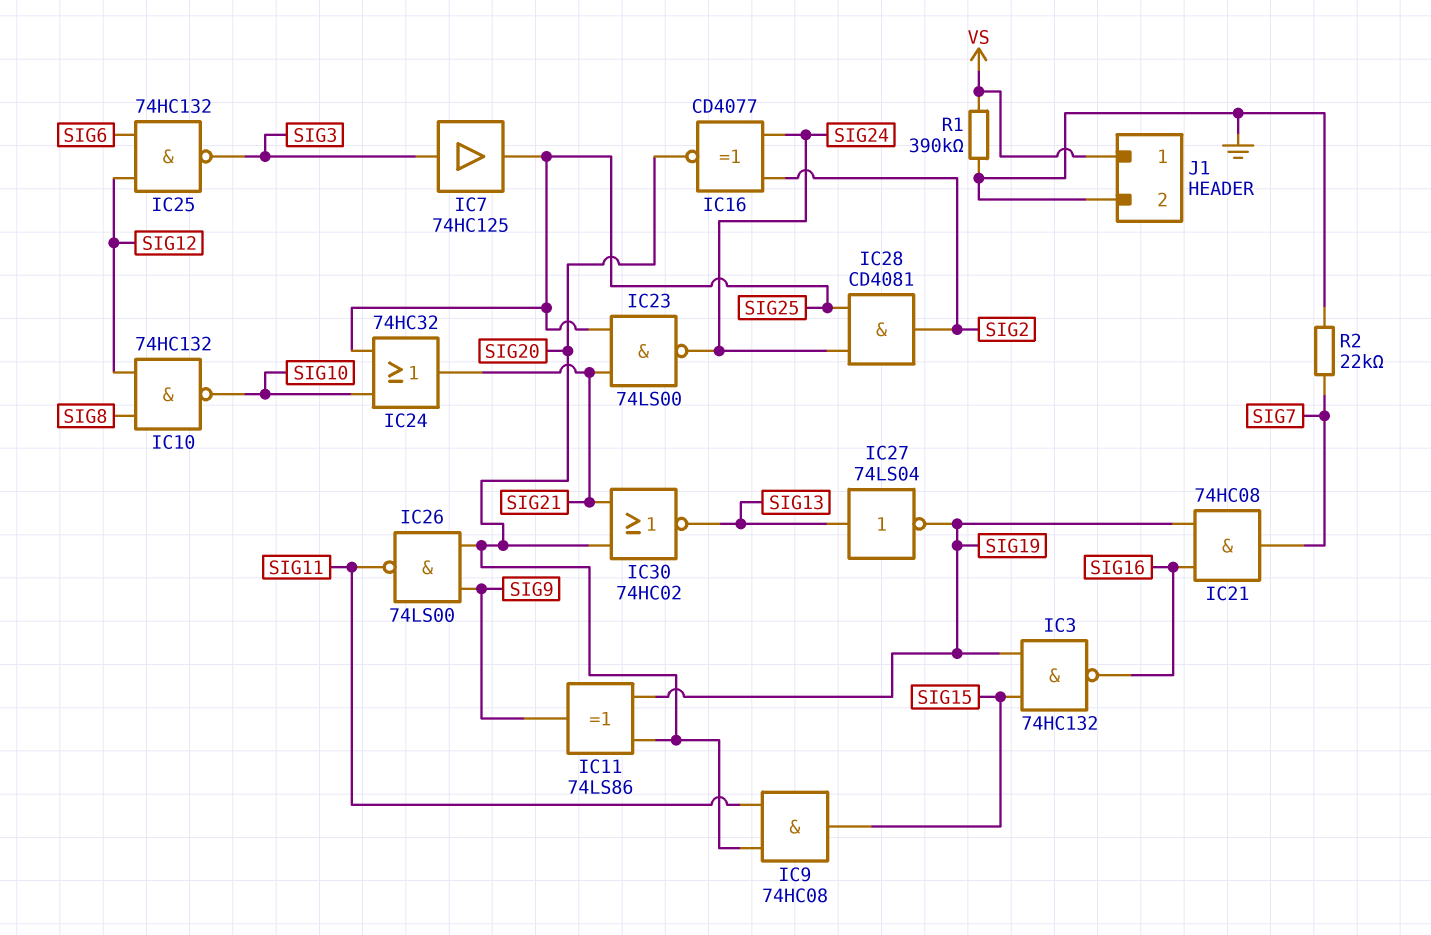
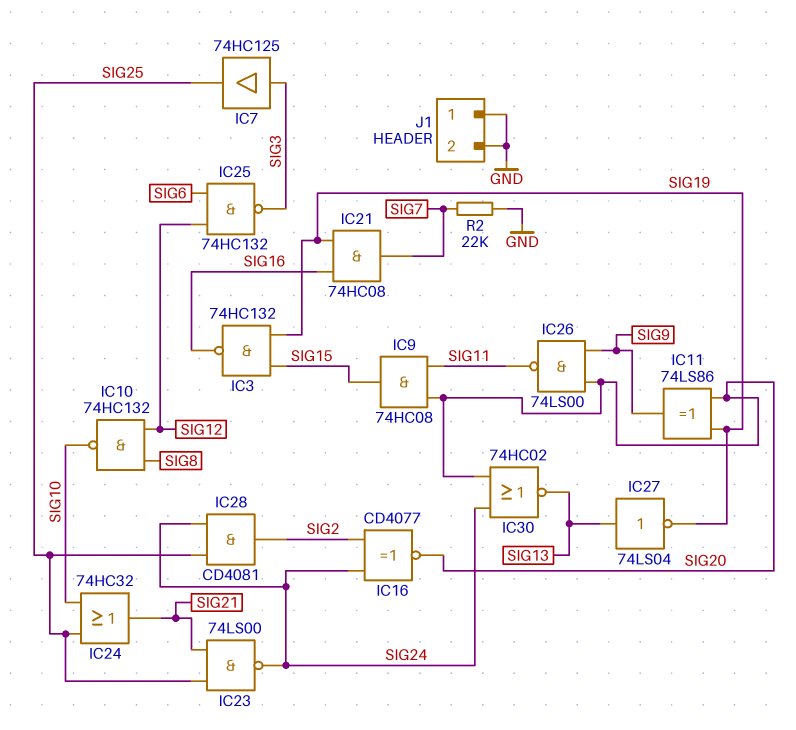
IC30: NOR 74HC02 (in SIG20, in SIG21, out SIG13) -> NOR 74HC02 (in SIG20, in SIG24, out SIG13)
J1 pin 1: VS -> GND
R1: 390k (GND, VS) -> none

